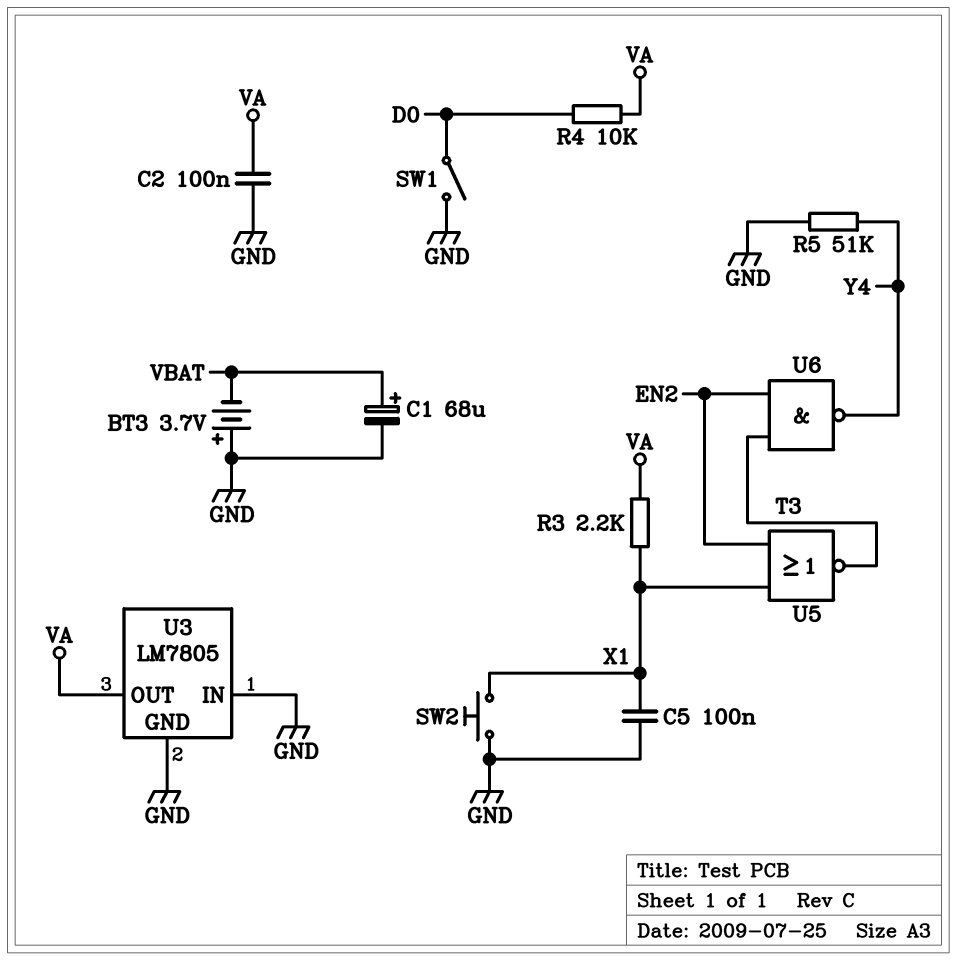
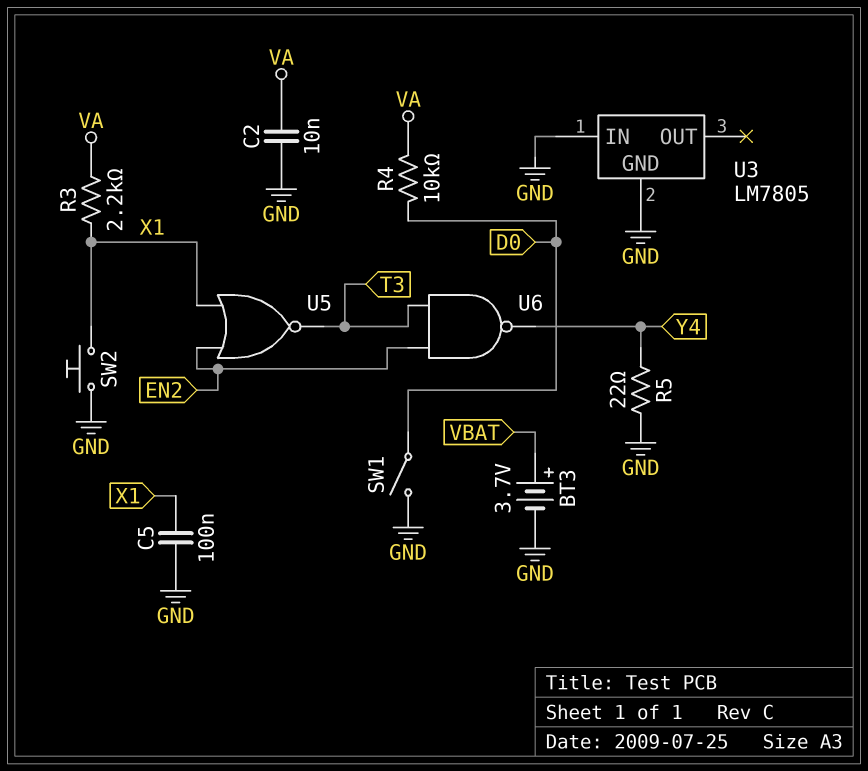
BT3: 3.7V (plus GND, minus VBAT) -> 3.7V (plus VBAT, minus GND)
C1: 68uF (plus VBAT, minus GND) -> none
C2: 100nF (GND, VA) -> 10nF (GND, VA)
R5: 51k (GND, Y4) -> 22 (GND, Y4)
U3 pin OUT: VA -> none

